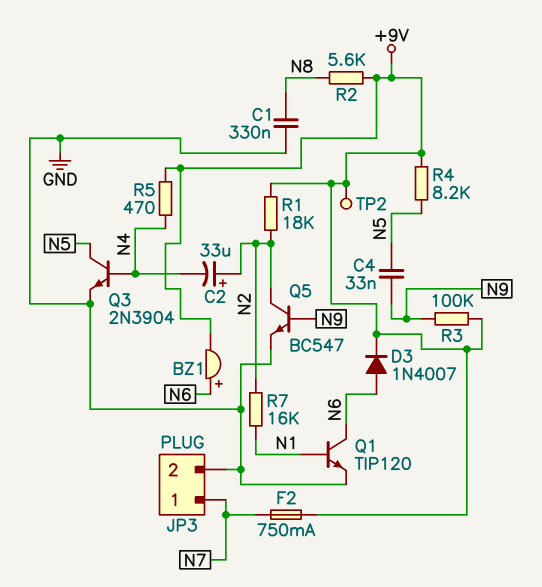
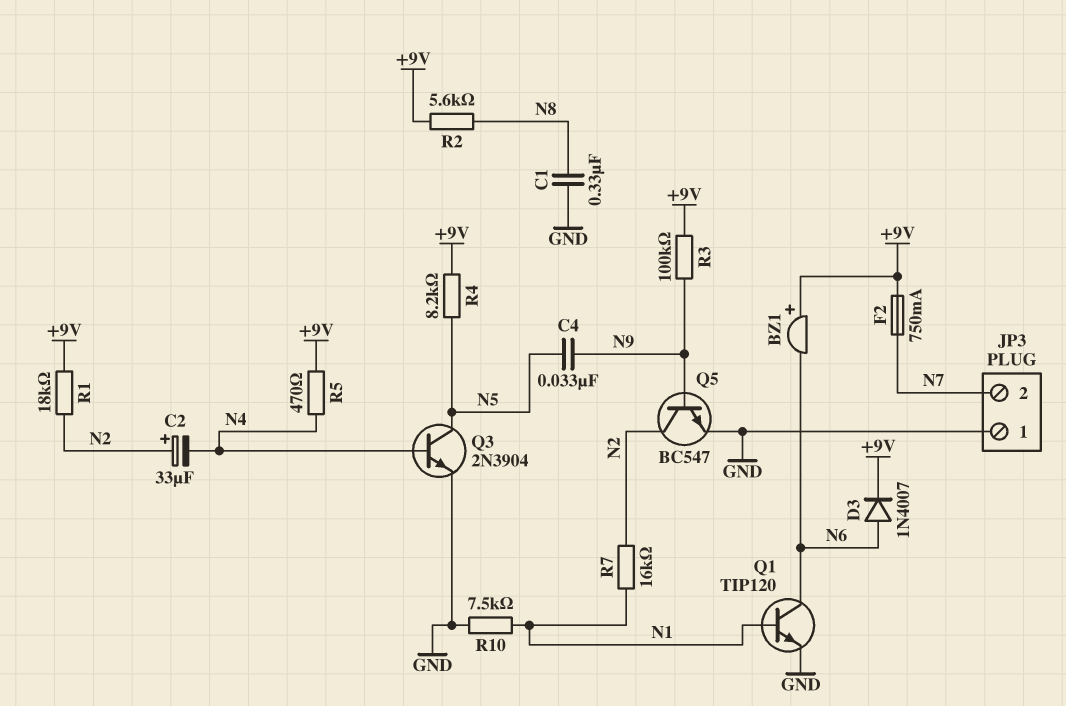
BZ1: buzzer (plus N6, minus +9V) -> buzzer (plus +9V, minus N6)
JP3 pin 1: N7 -> GND
JP3 pin 2: GND -> N7
R10: none -> 7.5k (GND, N1)
TP2: test point (+9V) -> none

